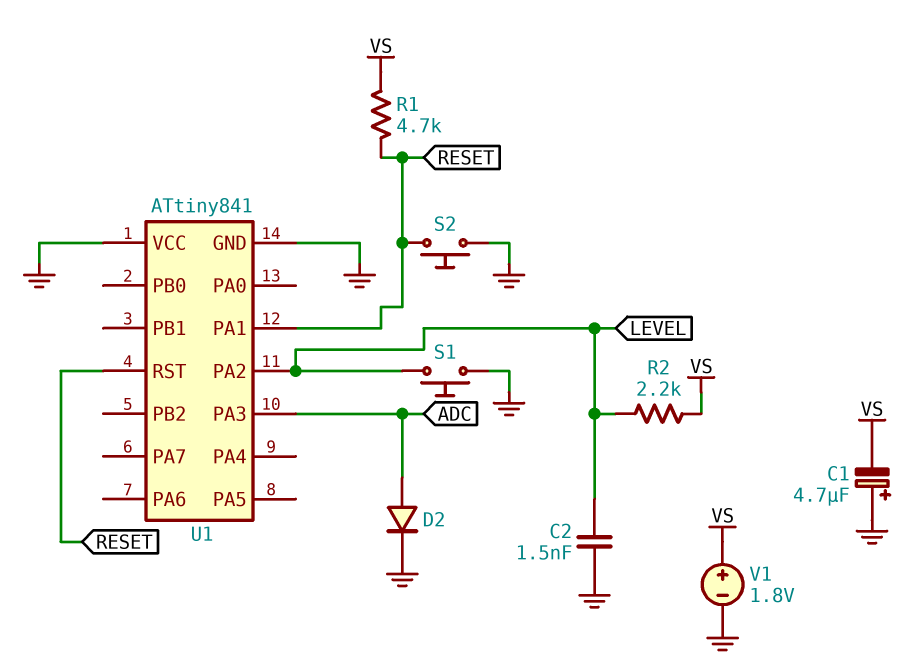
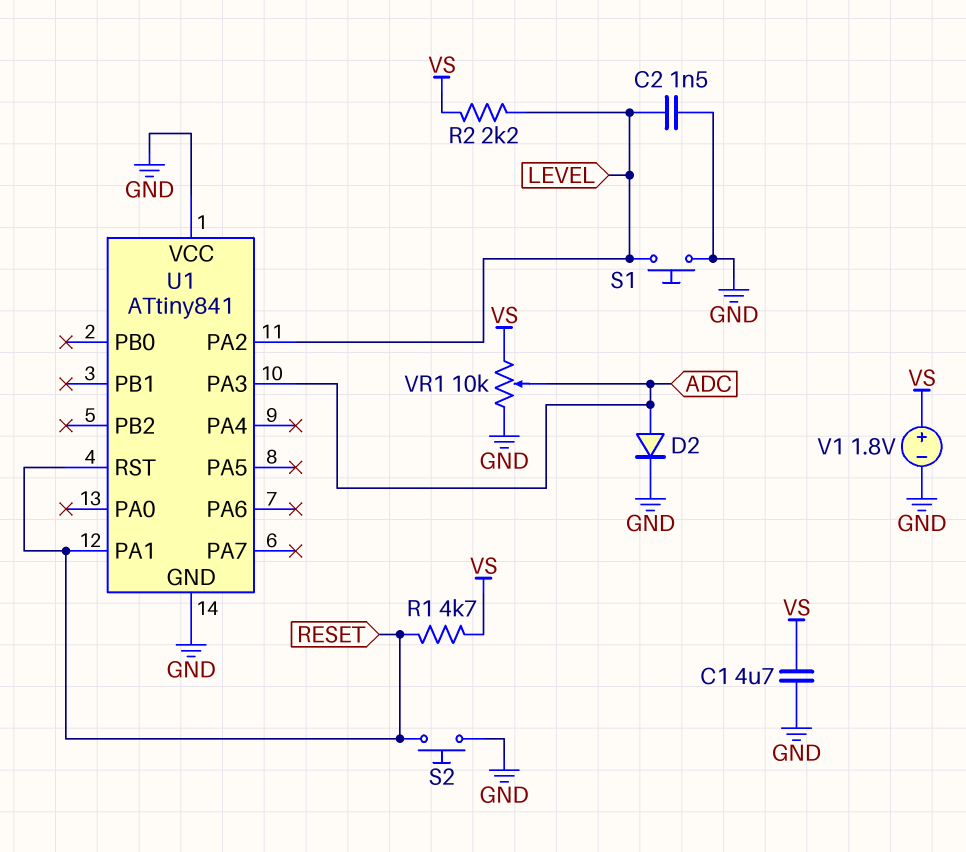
C1: 4.7uF (plus GND, minus VS) -> 4.7uF (GND, VS)
VR1: none -> 10k (GND, VS, wiper ADC)

